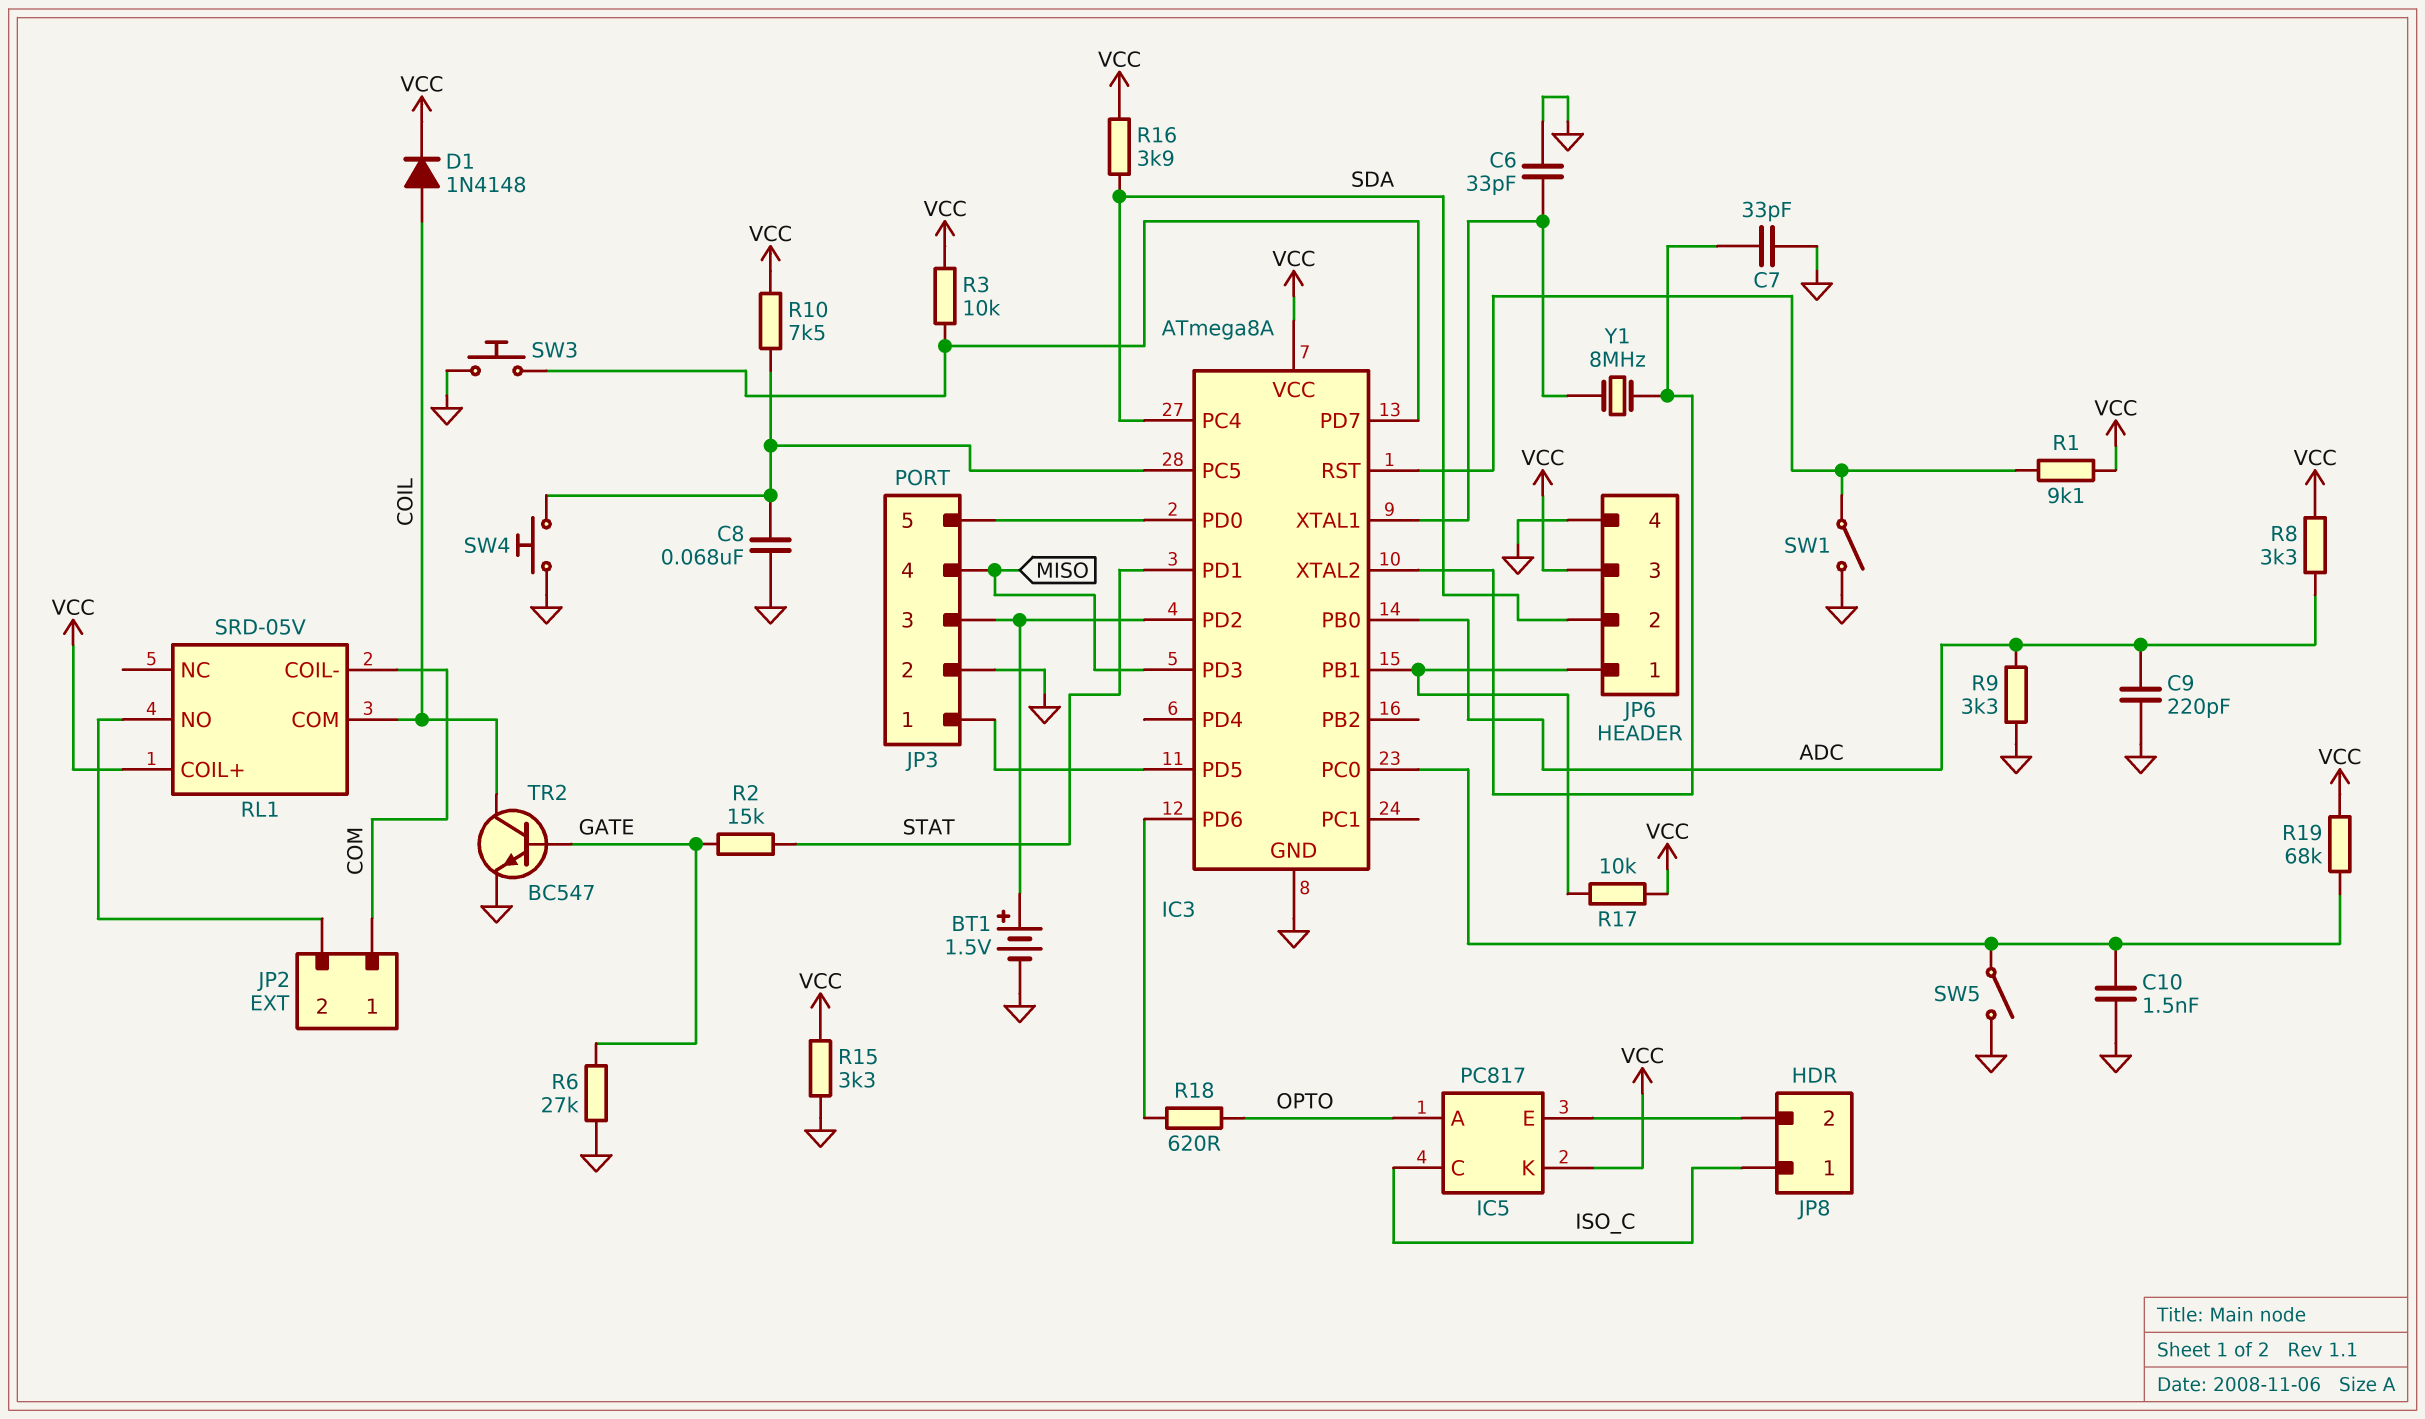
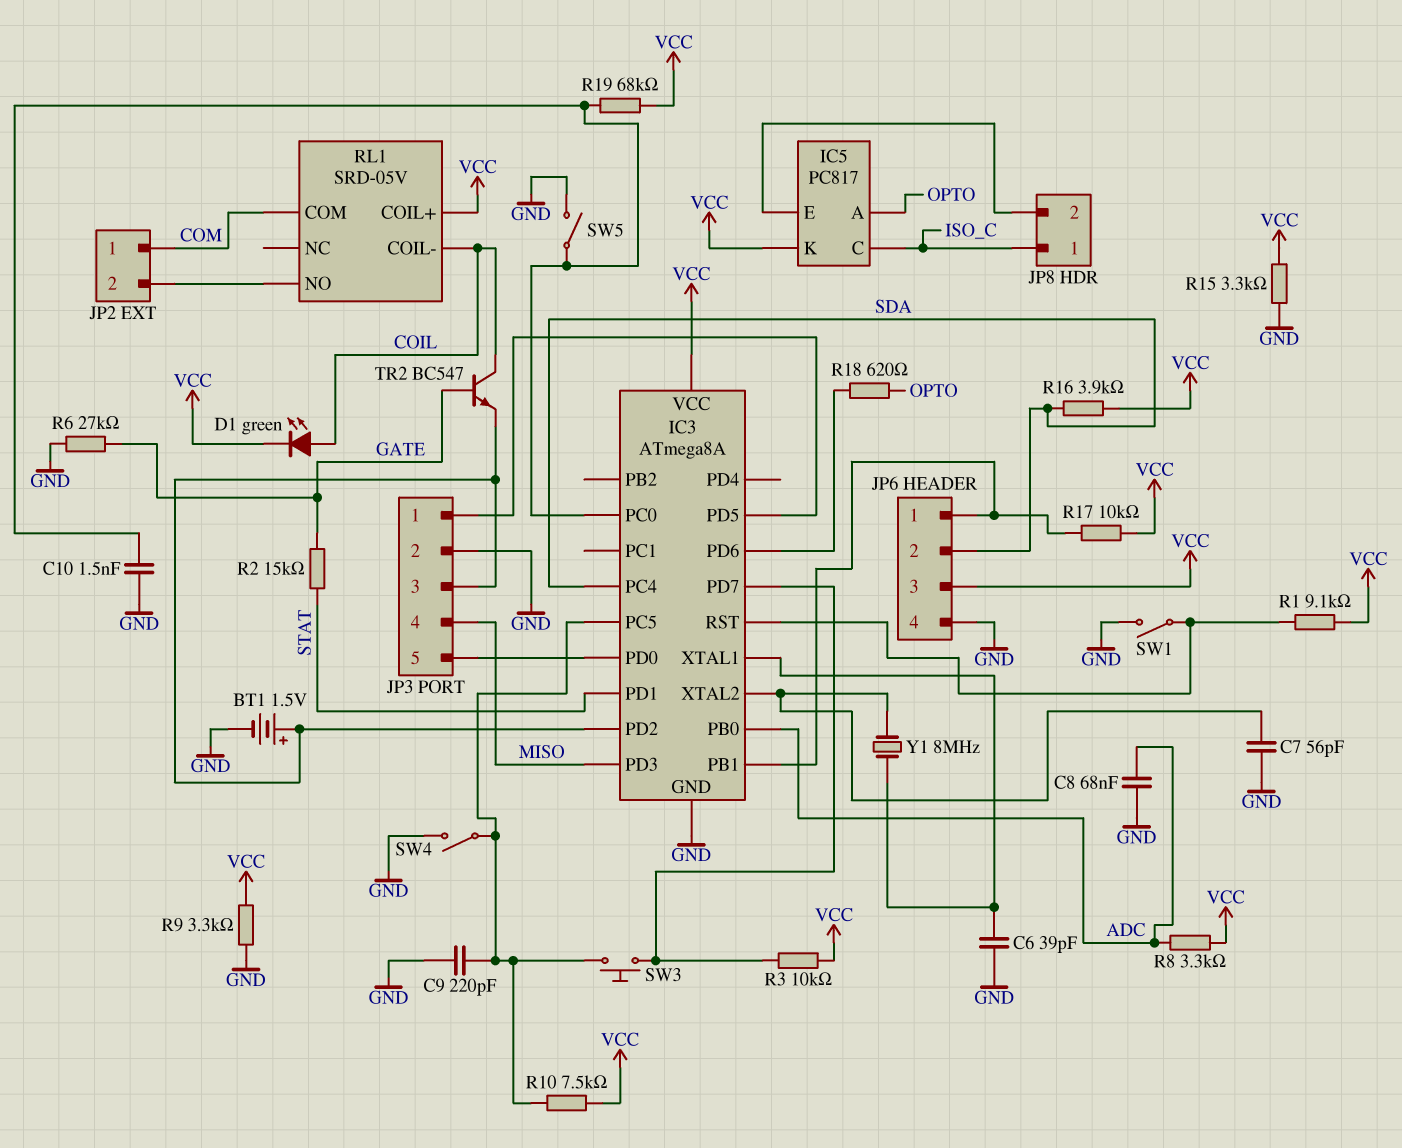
C6: 33pF (GND, IC3/XTAL1) -> 39pF (GND, IC3/XTAL1)
C7: 33pF (GND, IC3/XTAL2) -> 56pF (GND, IC3/XTAL2)
C8: 68nF (GND, IC3/PC5) -> 68nF (ADC, GND)
C9: 220pF (ADC, GND) -> 220pF (GND, IC3/PC5)
D1: diode 1N4148 (A COIL, K VCC) -> LED green (A COIL, K VCC)
R9: 3.3k (ADC, GND) -> 3.3k (GND, VCC)
RL1 pin COIL-: COM -> COIL
RL1 pin COM: COIL -> COM
SW3: button (GND, IC3/PD7) -> button (IC3/PC5, IC3/PD7)
SW4: button (GND, IC3/PC5) -> switch (GND, IC3/PC5)
TR2: NPN BC547 (B GATE, C COIL, E GND) -> NPN BC547 (B GATE, C COIL, E IC3/PD2)

